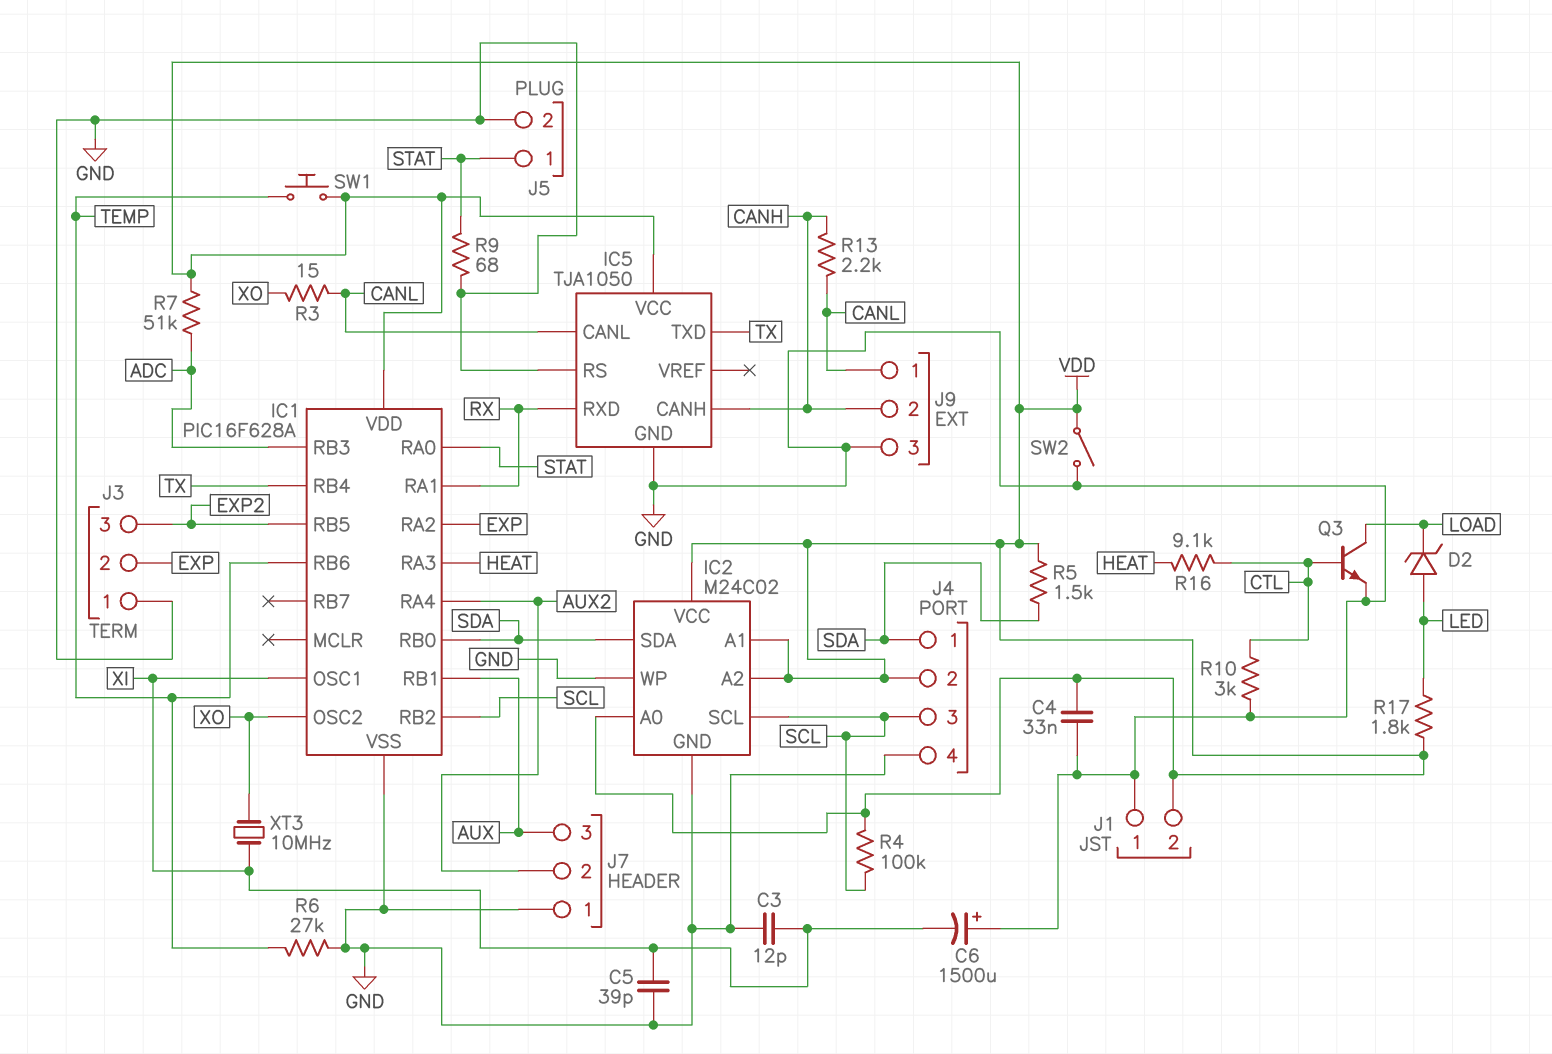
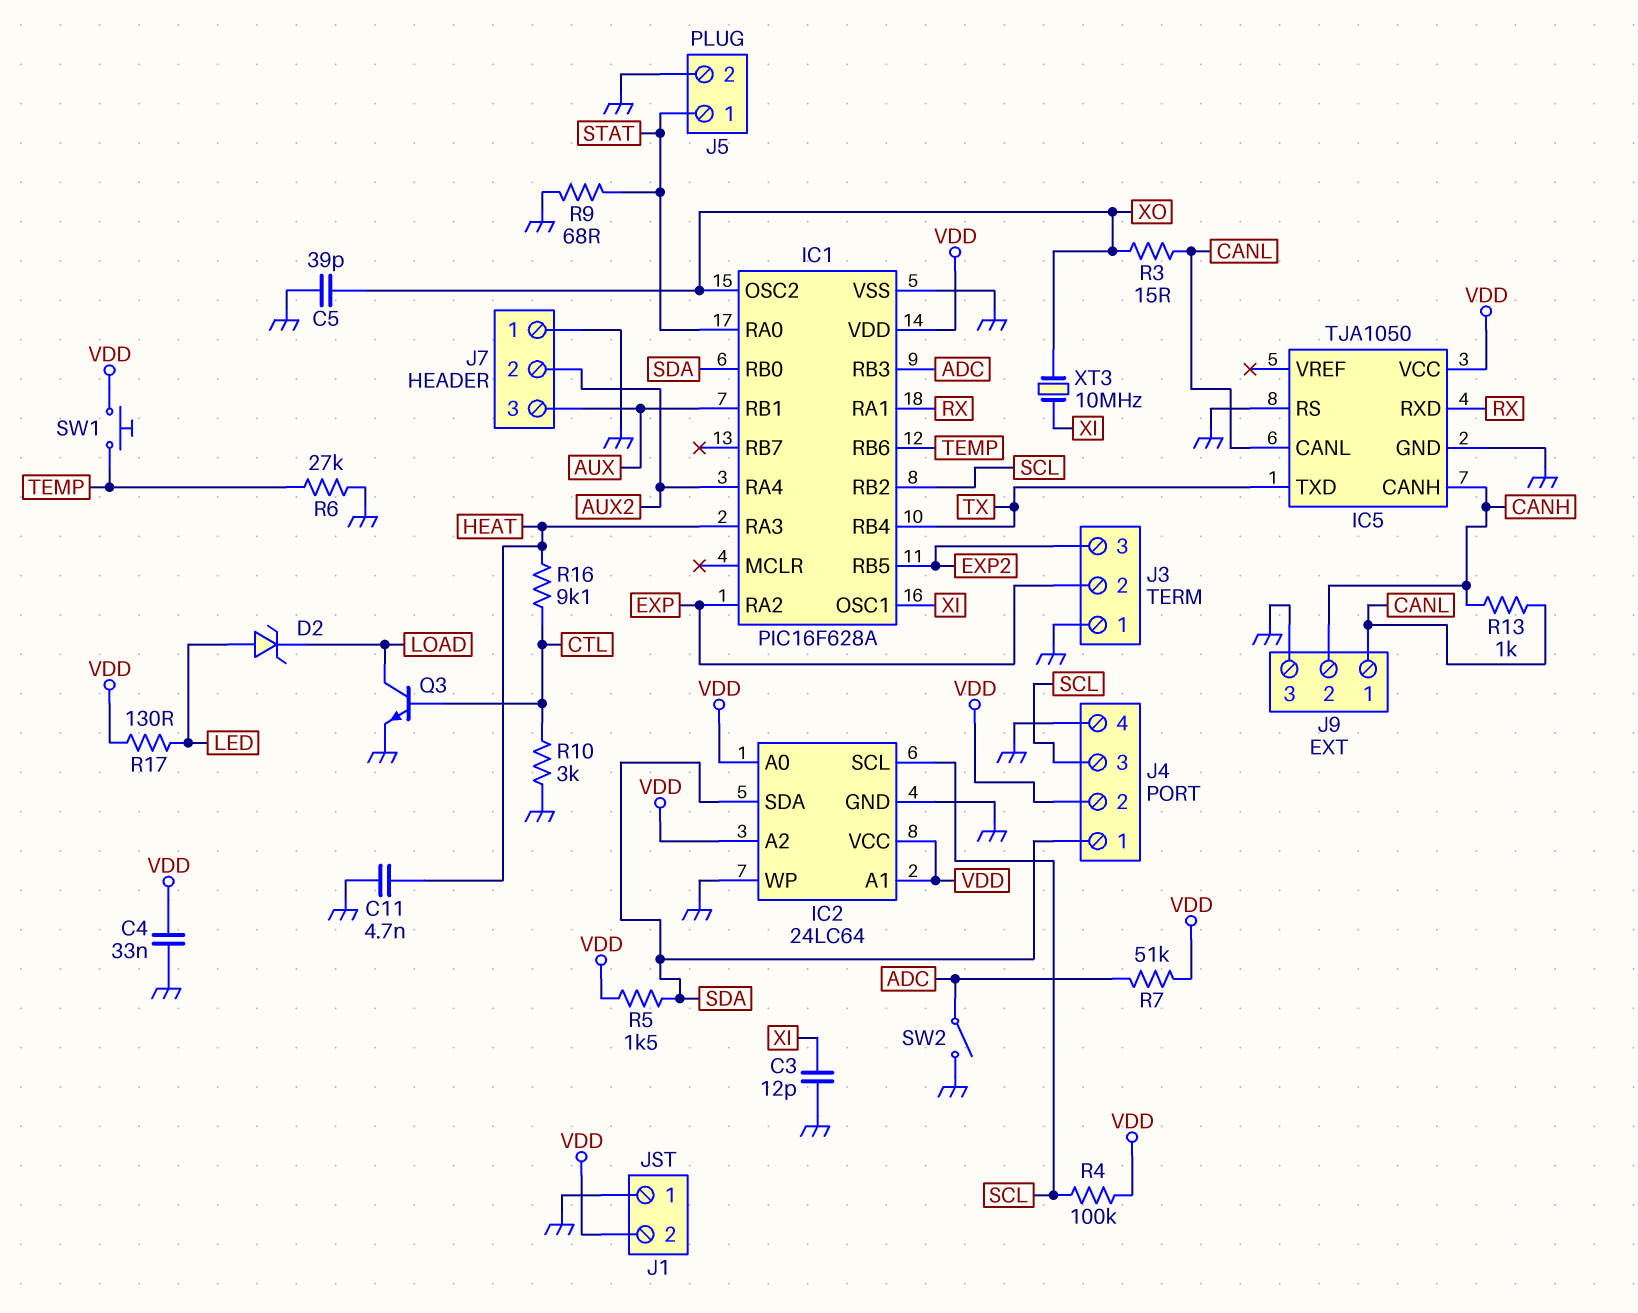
C5: 39pF (GND, XI) -> 39pF (GND, XO)
C6: 1500uF (plus GND, minus XI) -> none
C11: none -> 4.7nF (GND, HEAT)
IC2: M24C02 -> 24LC64
R13: 2.2k (CANH, CANL) -> 1k (CANH, CANL)
R17: 1.8k (LED, VDD) -> 130 (LED, VDD)
SW2: switch (GND, VDD) -> switch (ADC, GND)

